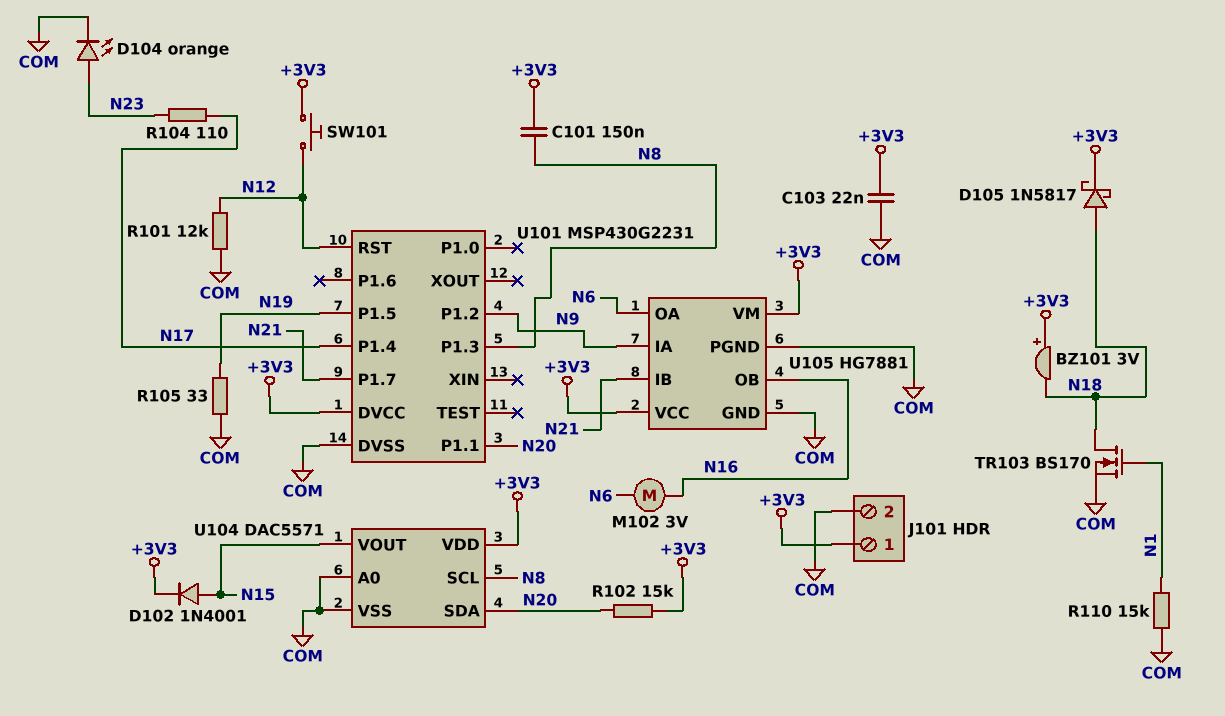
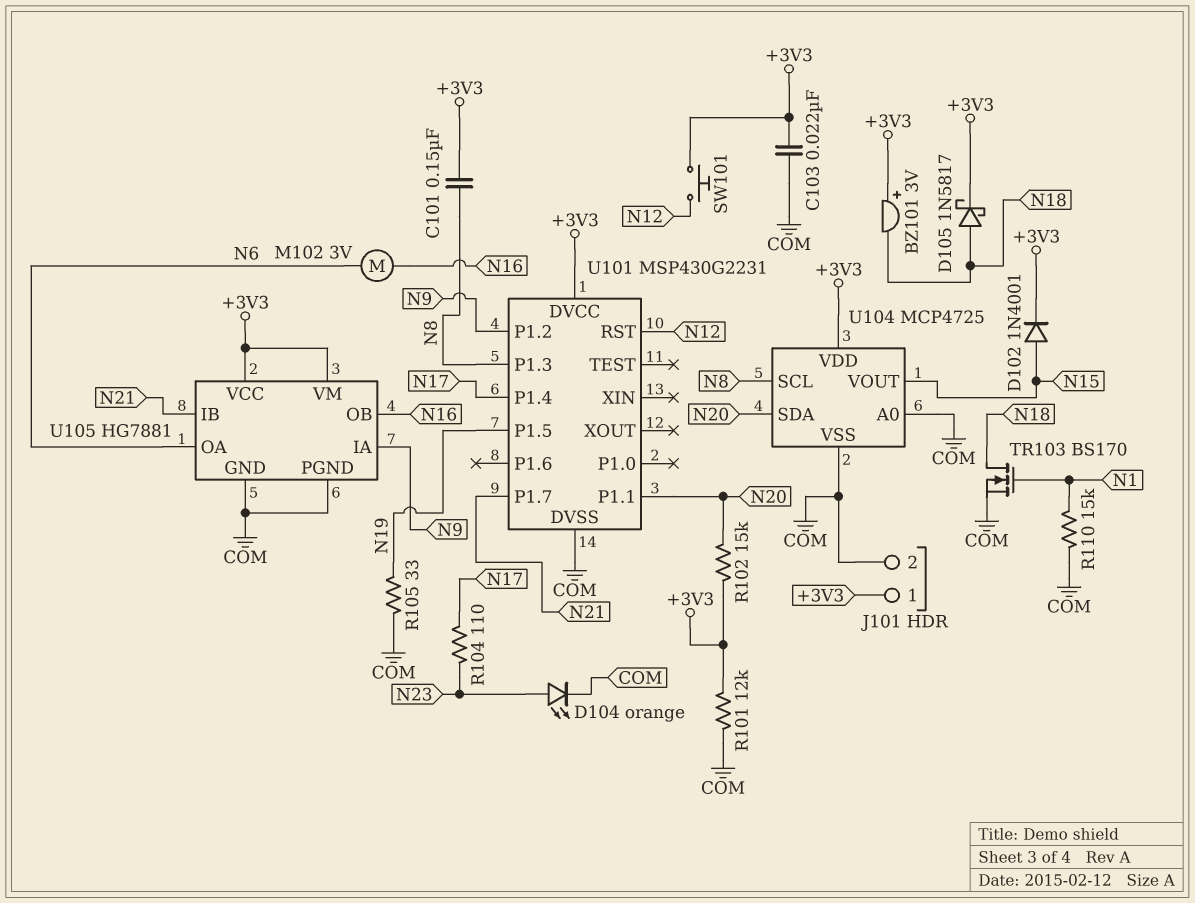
R101: 12k (COM, N12) -> 12k (+3V3, COM)
U104: DAC5571 -> MCP4725

